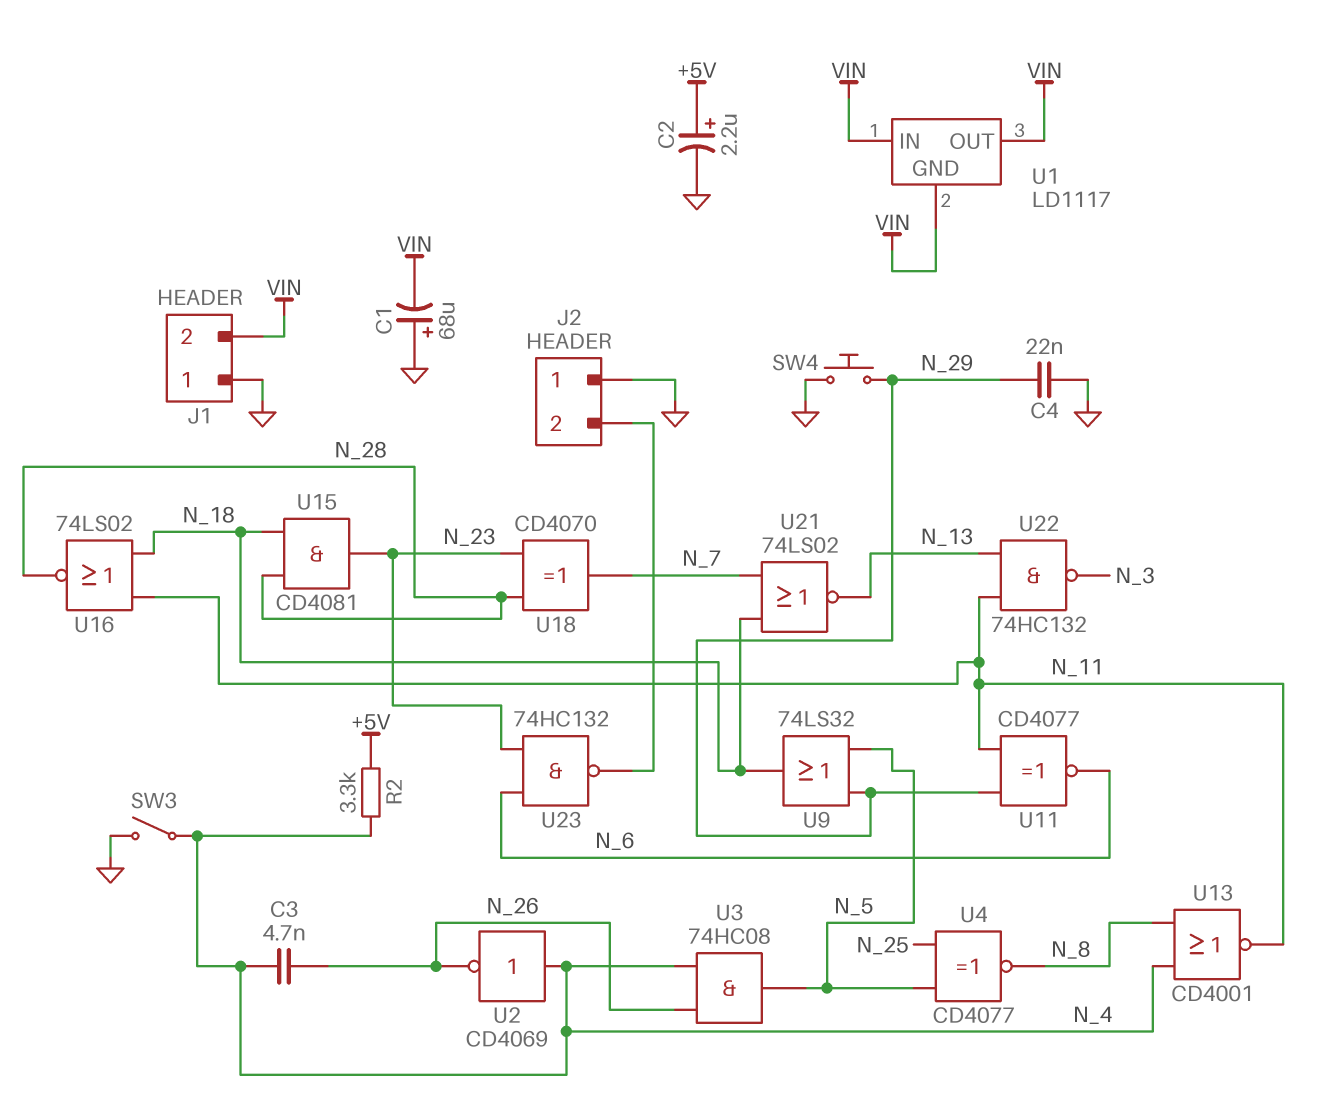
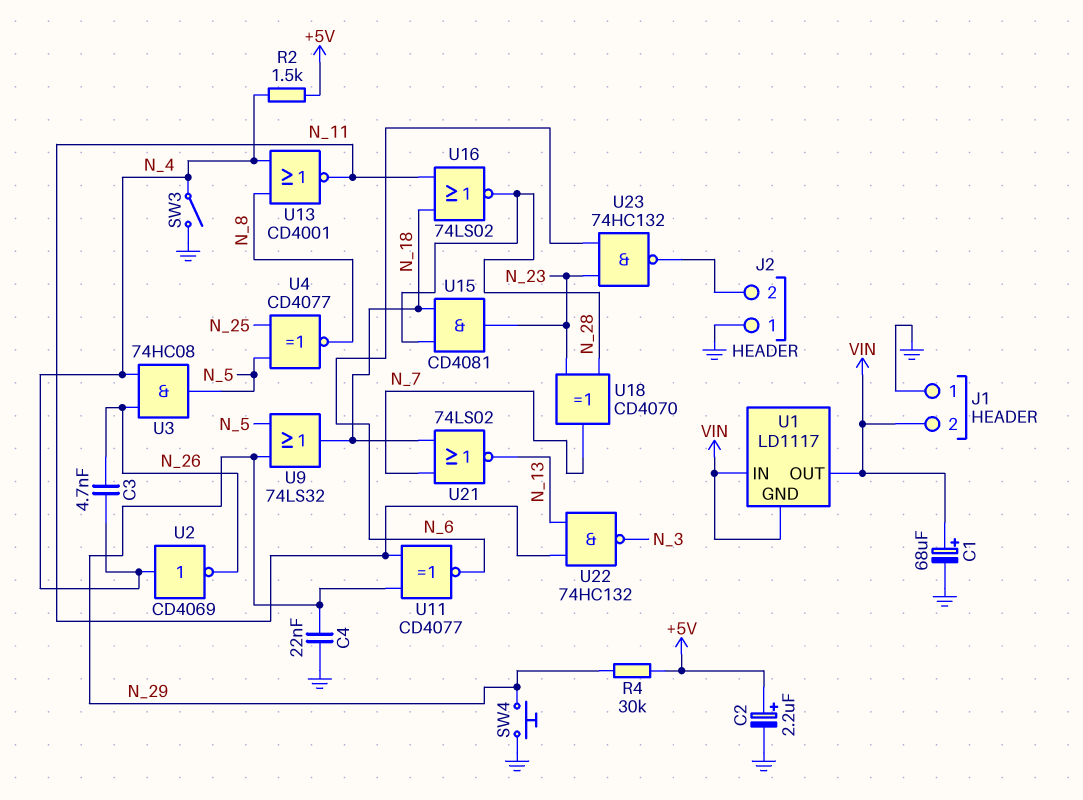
C1: 68uF (plus GND, minus VIN) -> 68uF (plus VIN, minus GND)
R2: 3.3k (+5V, N_4) -> 1.5k (+5V, N_4)
R4: none -> 30k (+5V, N_29)

